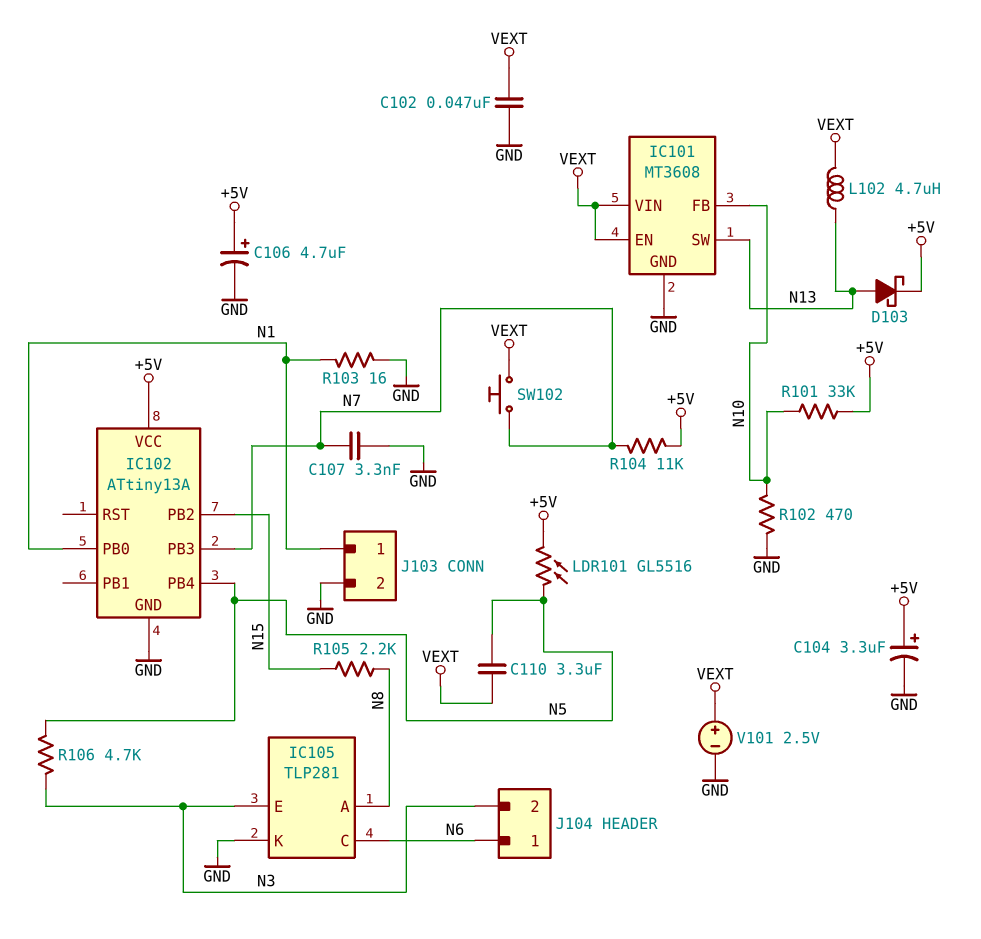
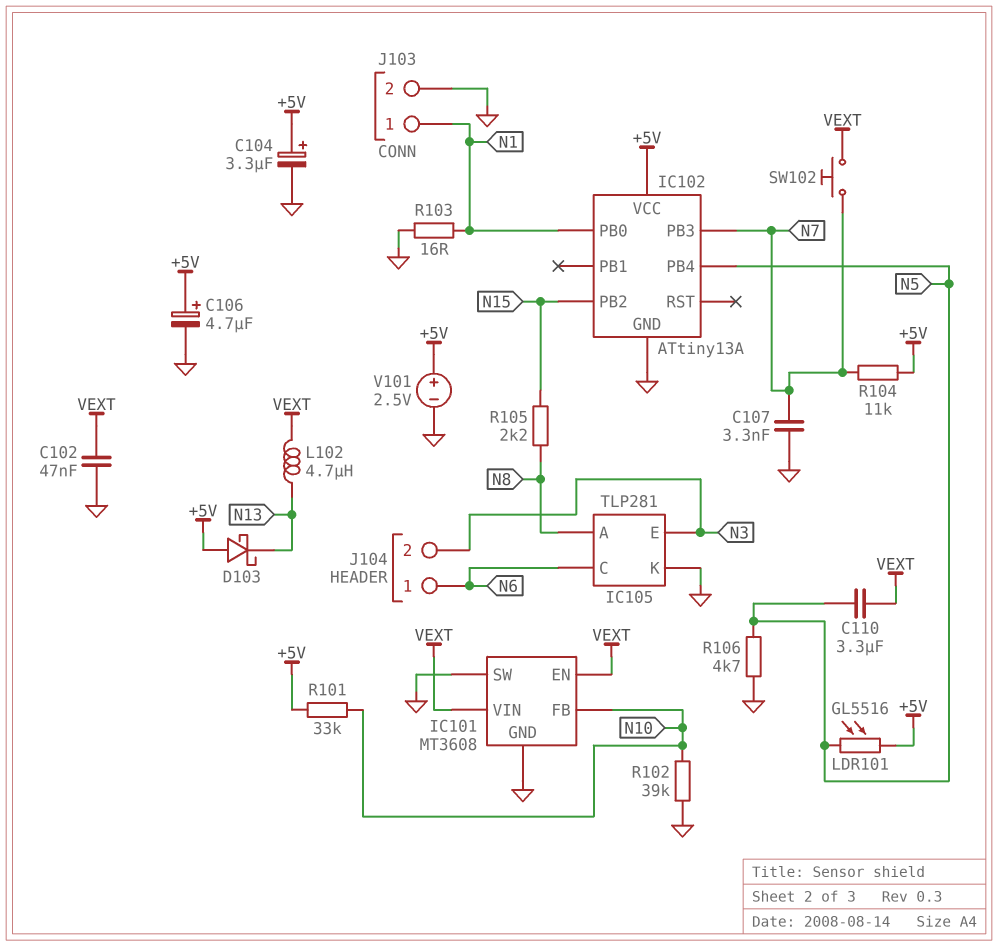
D103: schottky (A N13, K +5V) -> schottky (A +5V, K N13)
IC101 pin SW: N13 -> GND
R102: 470 (GND, N10) -> 39k (GND, N10)
R106: 4.7k (N3, N5) -> 4.7k (GND, N5)
V101: 2.5V (plus VEXT, minus GND) -> 2.5V (plus +5V, minus GND)

